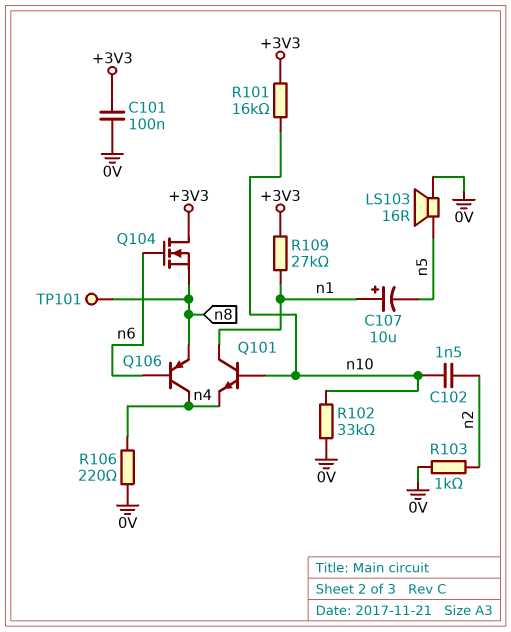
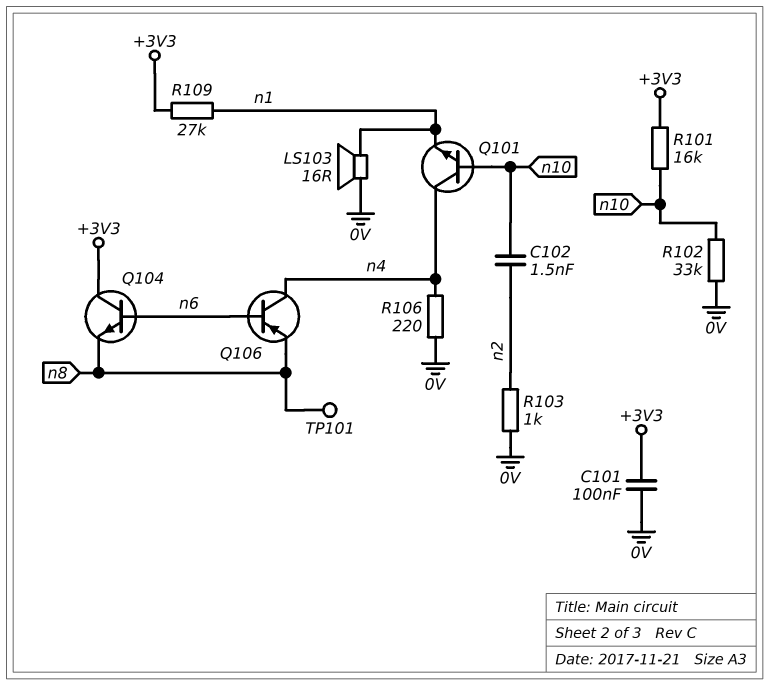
C107: 10uF (plus n1, minus n5) -> none
LS103: speaker 16R (0V, n5) -> speaker 16R (0V, n1)
Q101: NPN (B n10, C n1, E n4) -> NPN (B n10, C n4, E n1)
Q104: NMOS (G n6, D +3V3, S n8) -> NPN (B n6, C +3V3, E n8)

